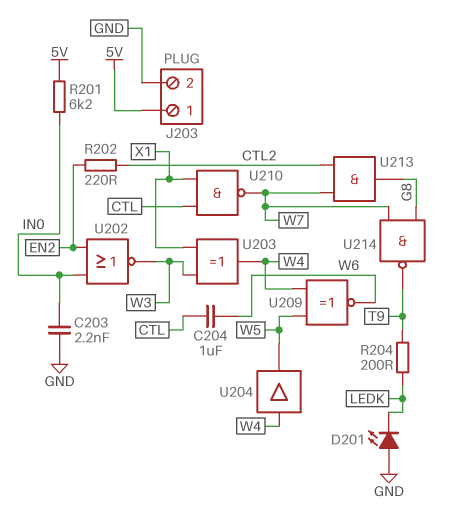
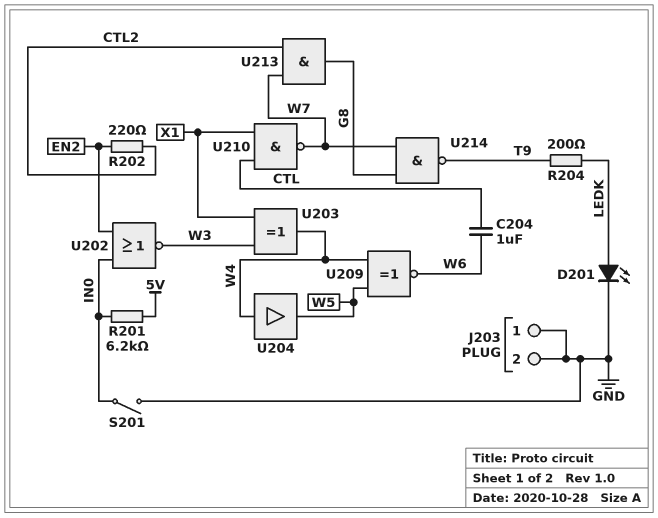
C203: 2.2nF (GND, IN0) -> none
D201: LED (A GND, K LEDK) -> LED (A LEDK, K GND)
J203 pin 1: 5V -> GND
S201: none -> switch (GND, IN0)

